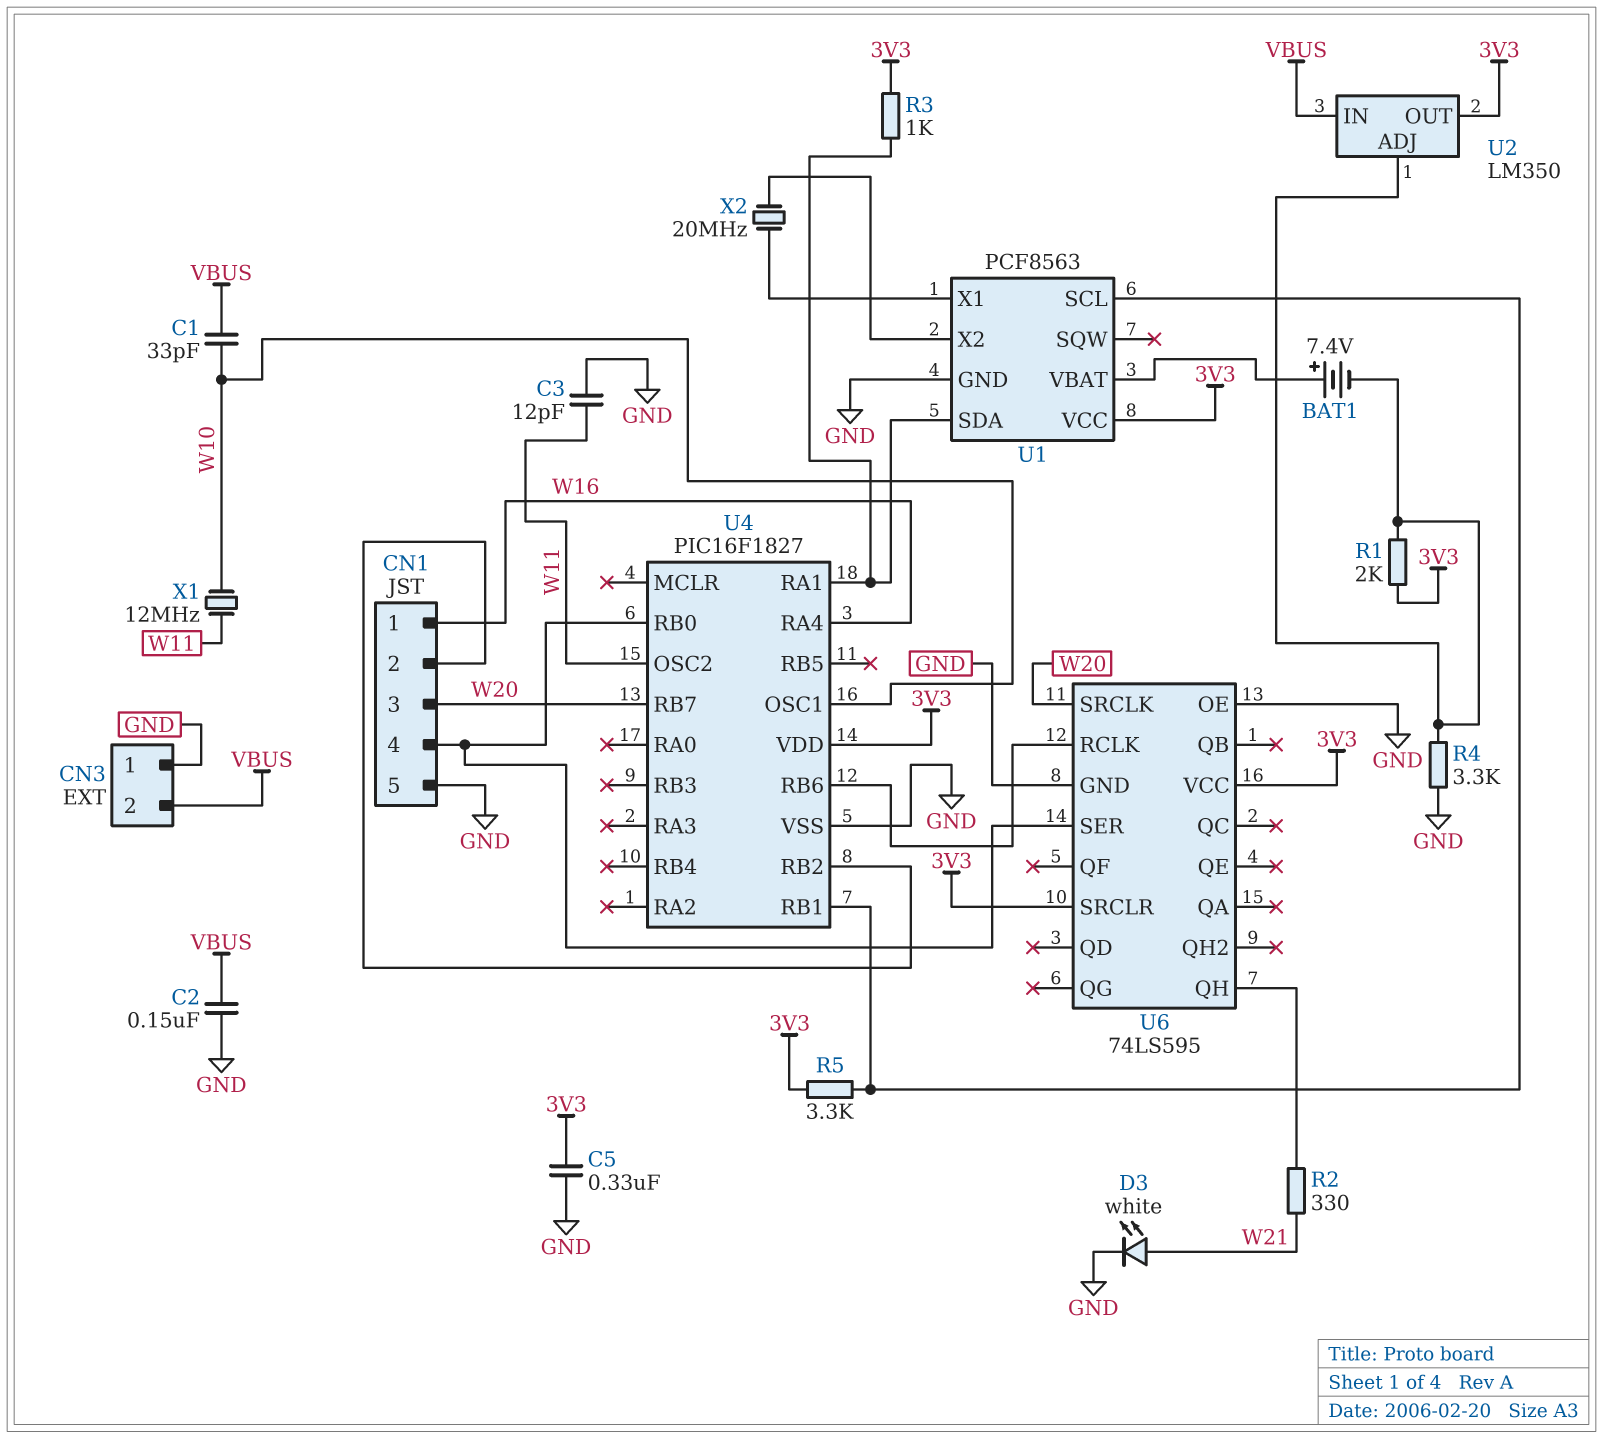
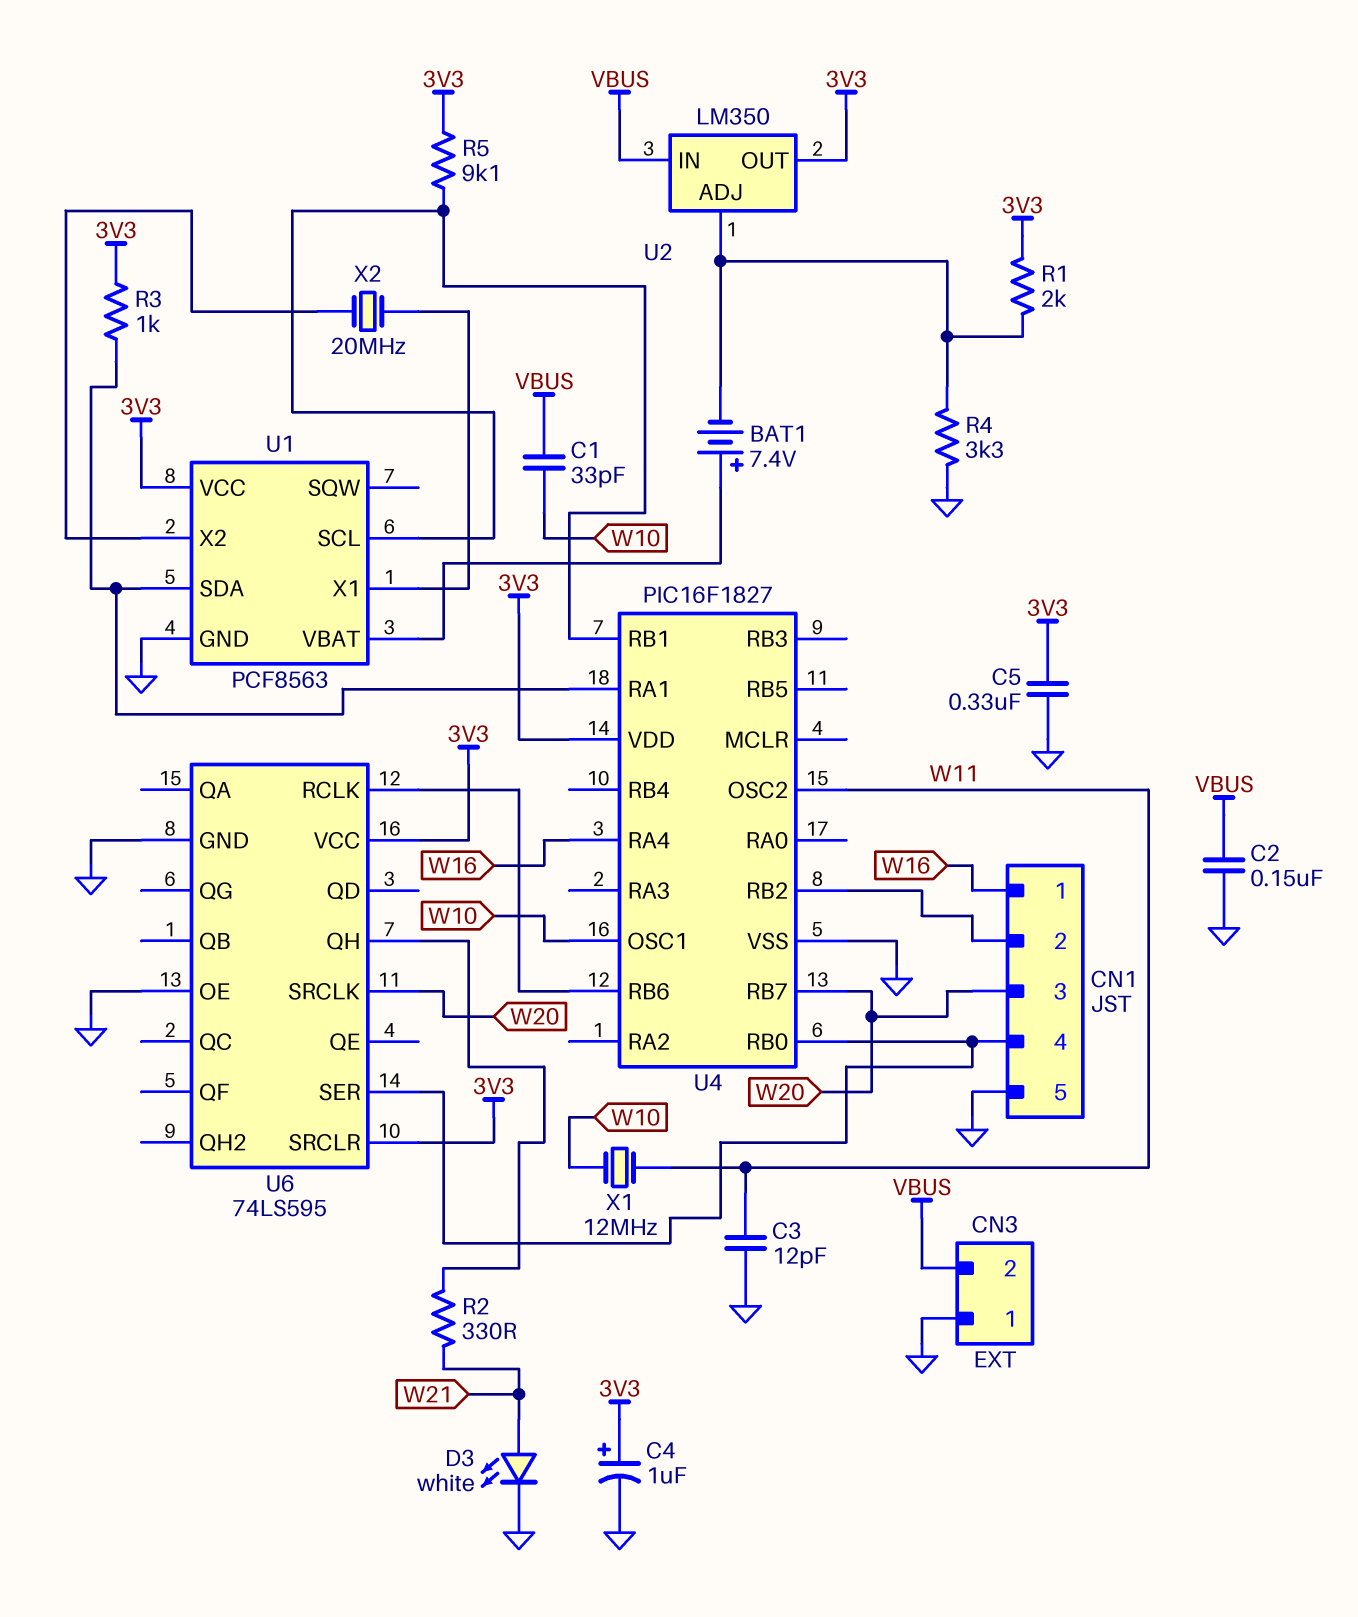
C4: none -> 1uF (plus 3V3, minus GND)
R5: 3.3k (3V3, U1/SCL) -> 9.1k (3V3, U1/SCL)

